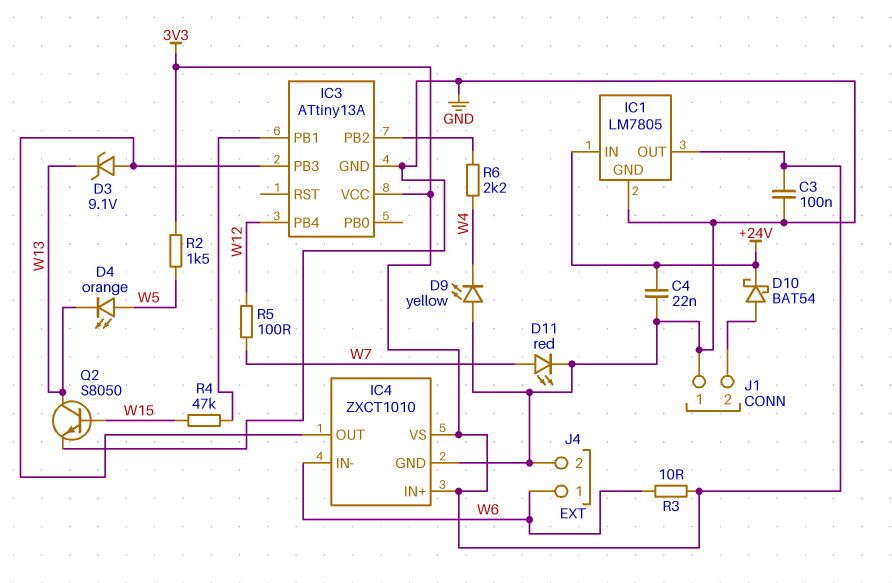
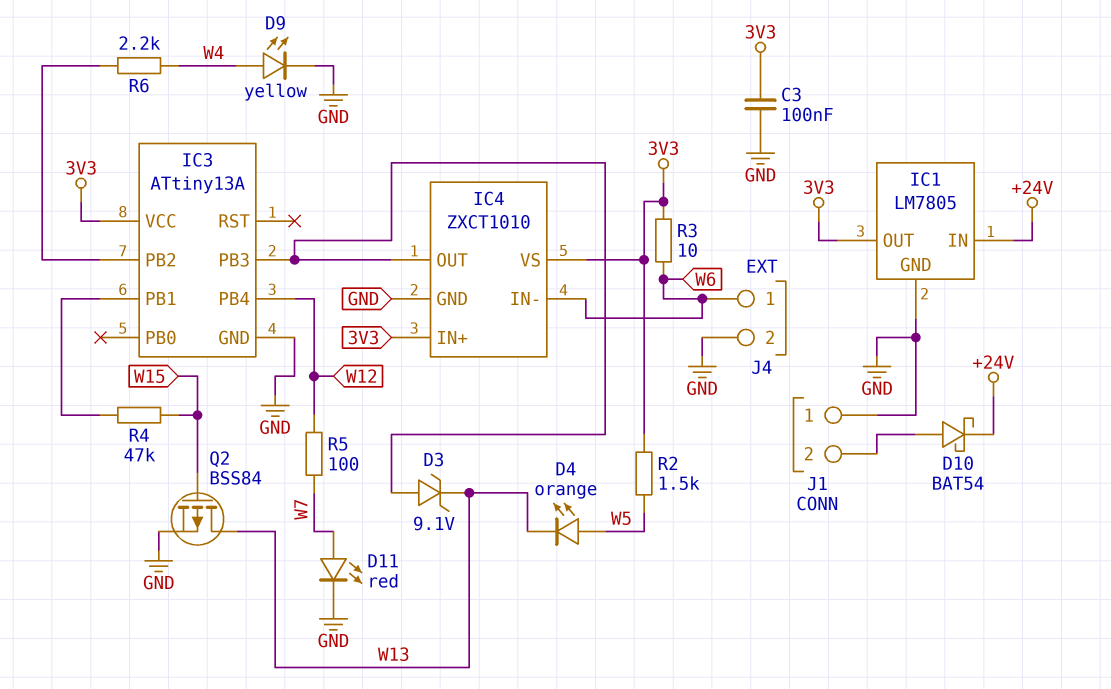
C4: 22nF (+24V, GND) -> none
D9: LED yellow (A GND, K W4) -> LED yellow (A W4, K GND)
Q2: NPN S8050 (B W15, C W13, E GND) -> PMOS BSS84 (G W15, D W13, S GND)

